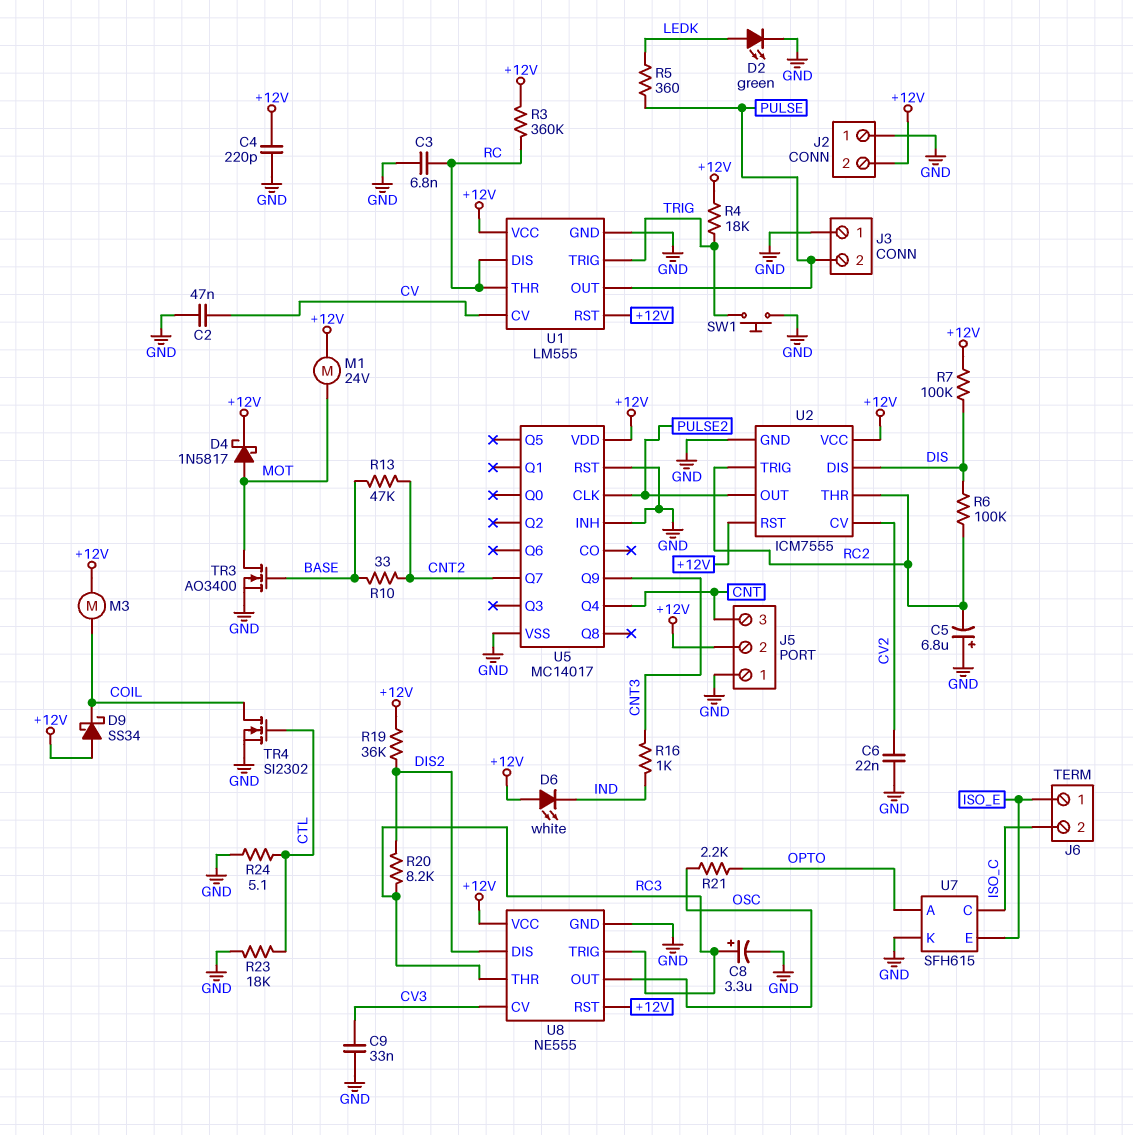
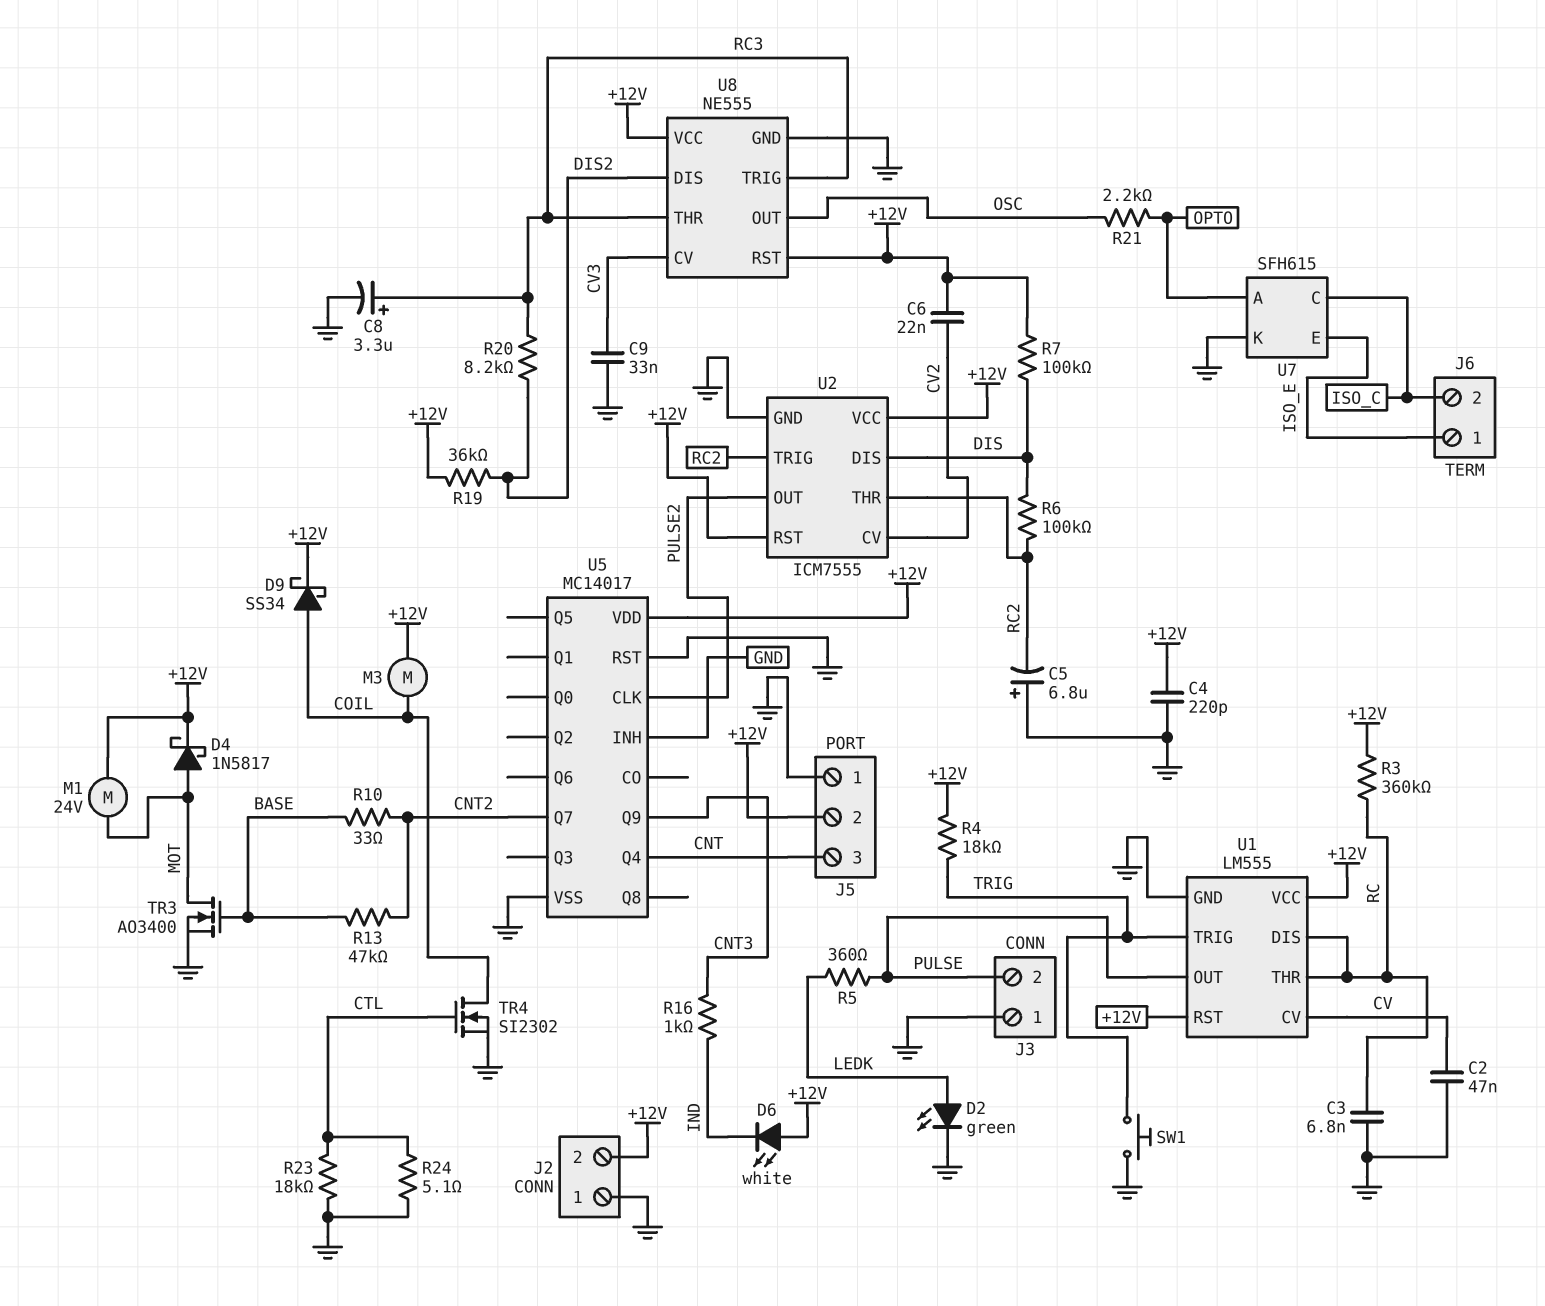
C6: 22nF (CV2, GND) -> 22nF (+12V, CV2)
D9: schottky SS34 (A +12V, K COIL) -> schottky SS34 (A COIL, K +12V)

